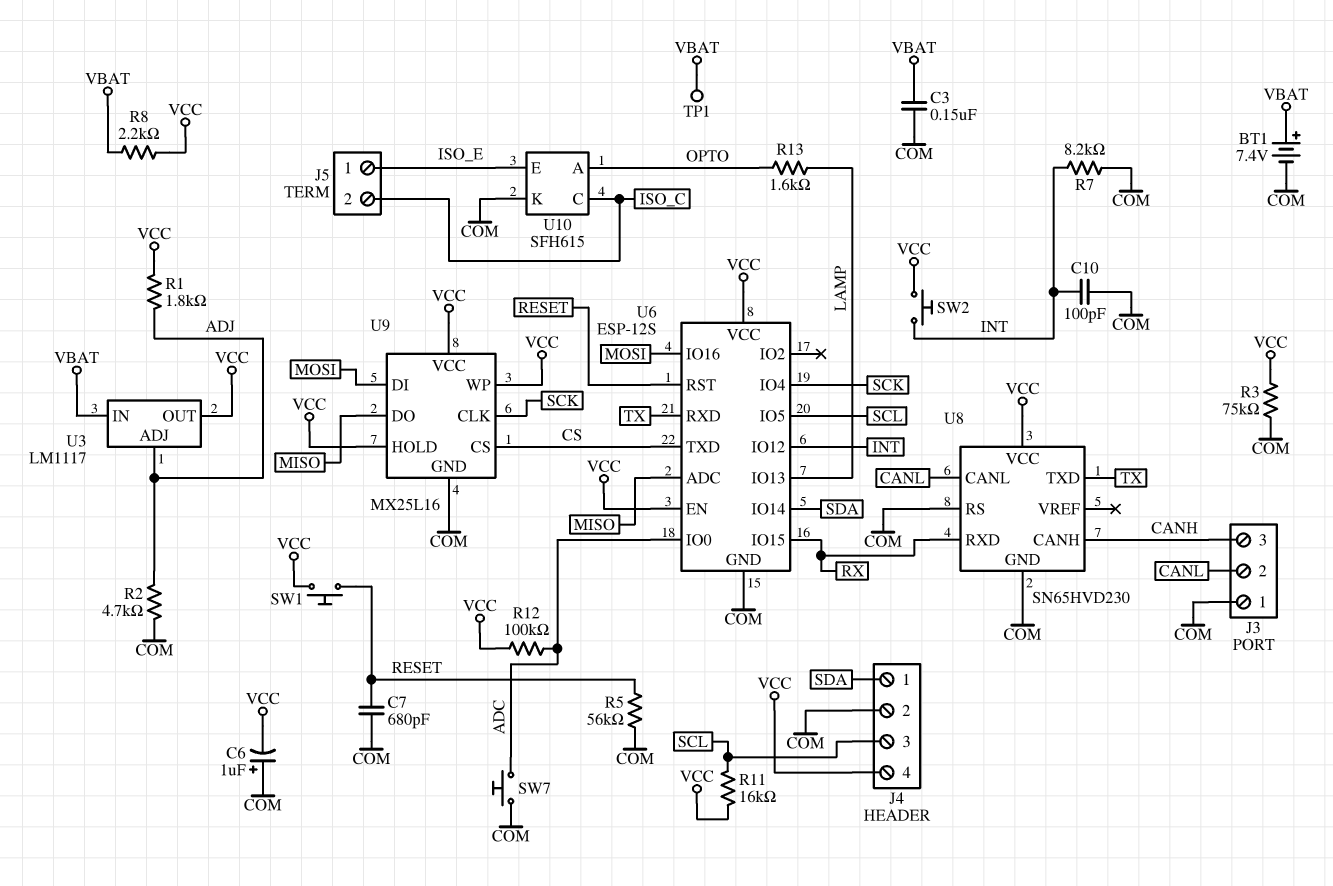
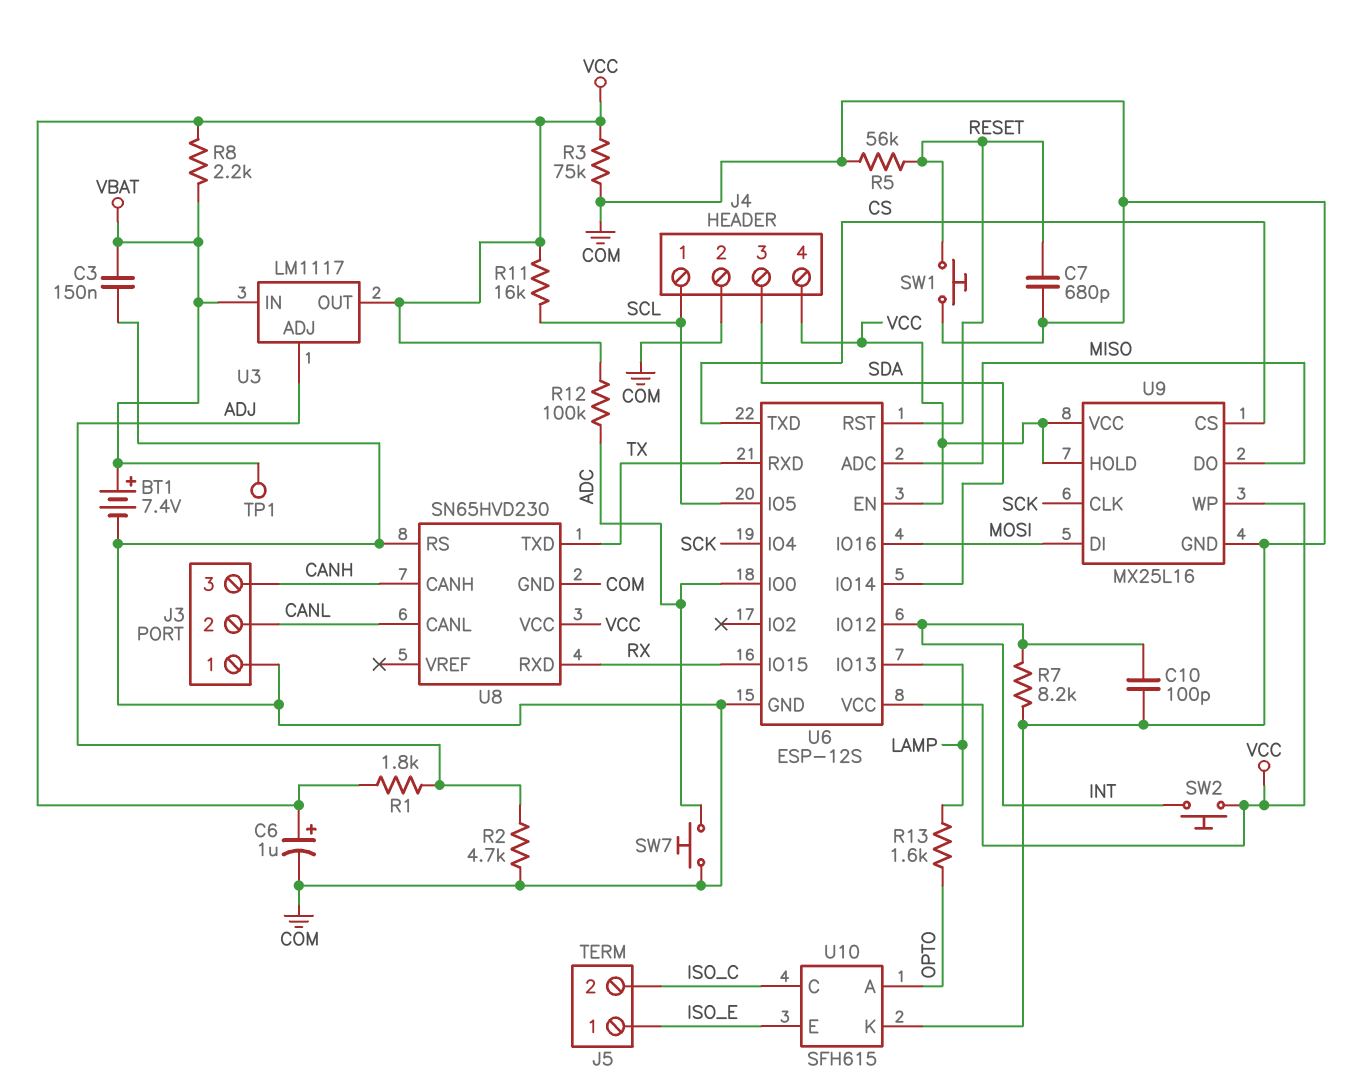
C6: 1uF (plus COM, minus VCC) -> 1uF (plus VCC, minus COM)
J4 pin 1: SDA -> SCL
J4 pin 3: SCL -> SDA
SW1: button (RESET, VCC) -> button (COM, RESET)

